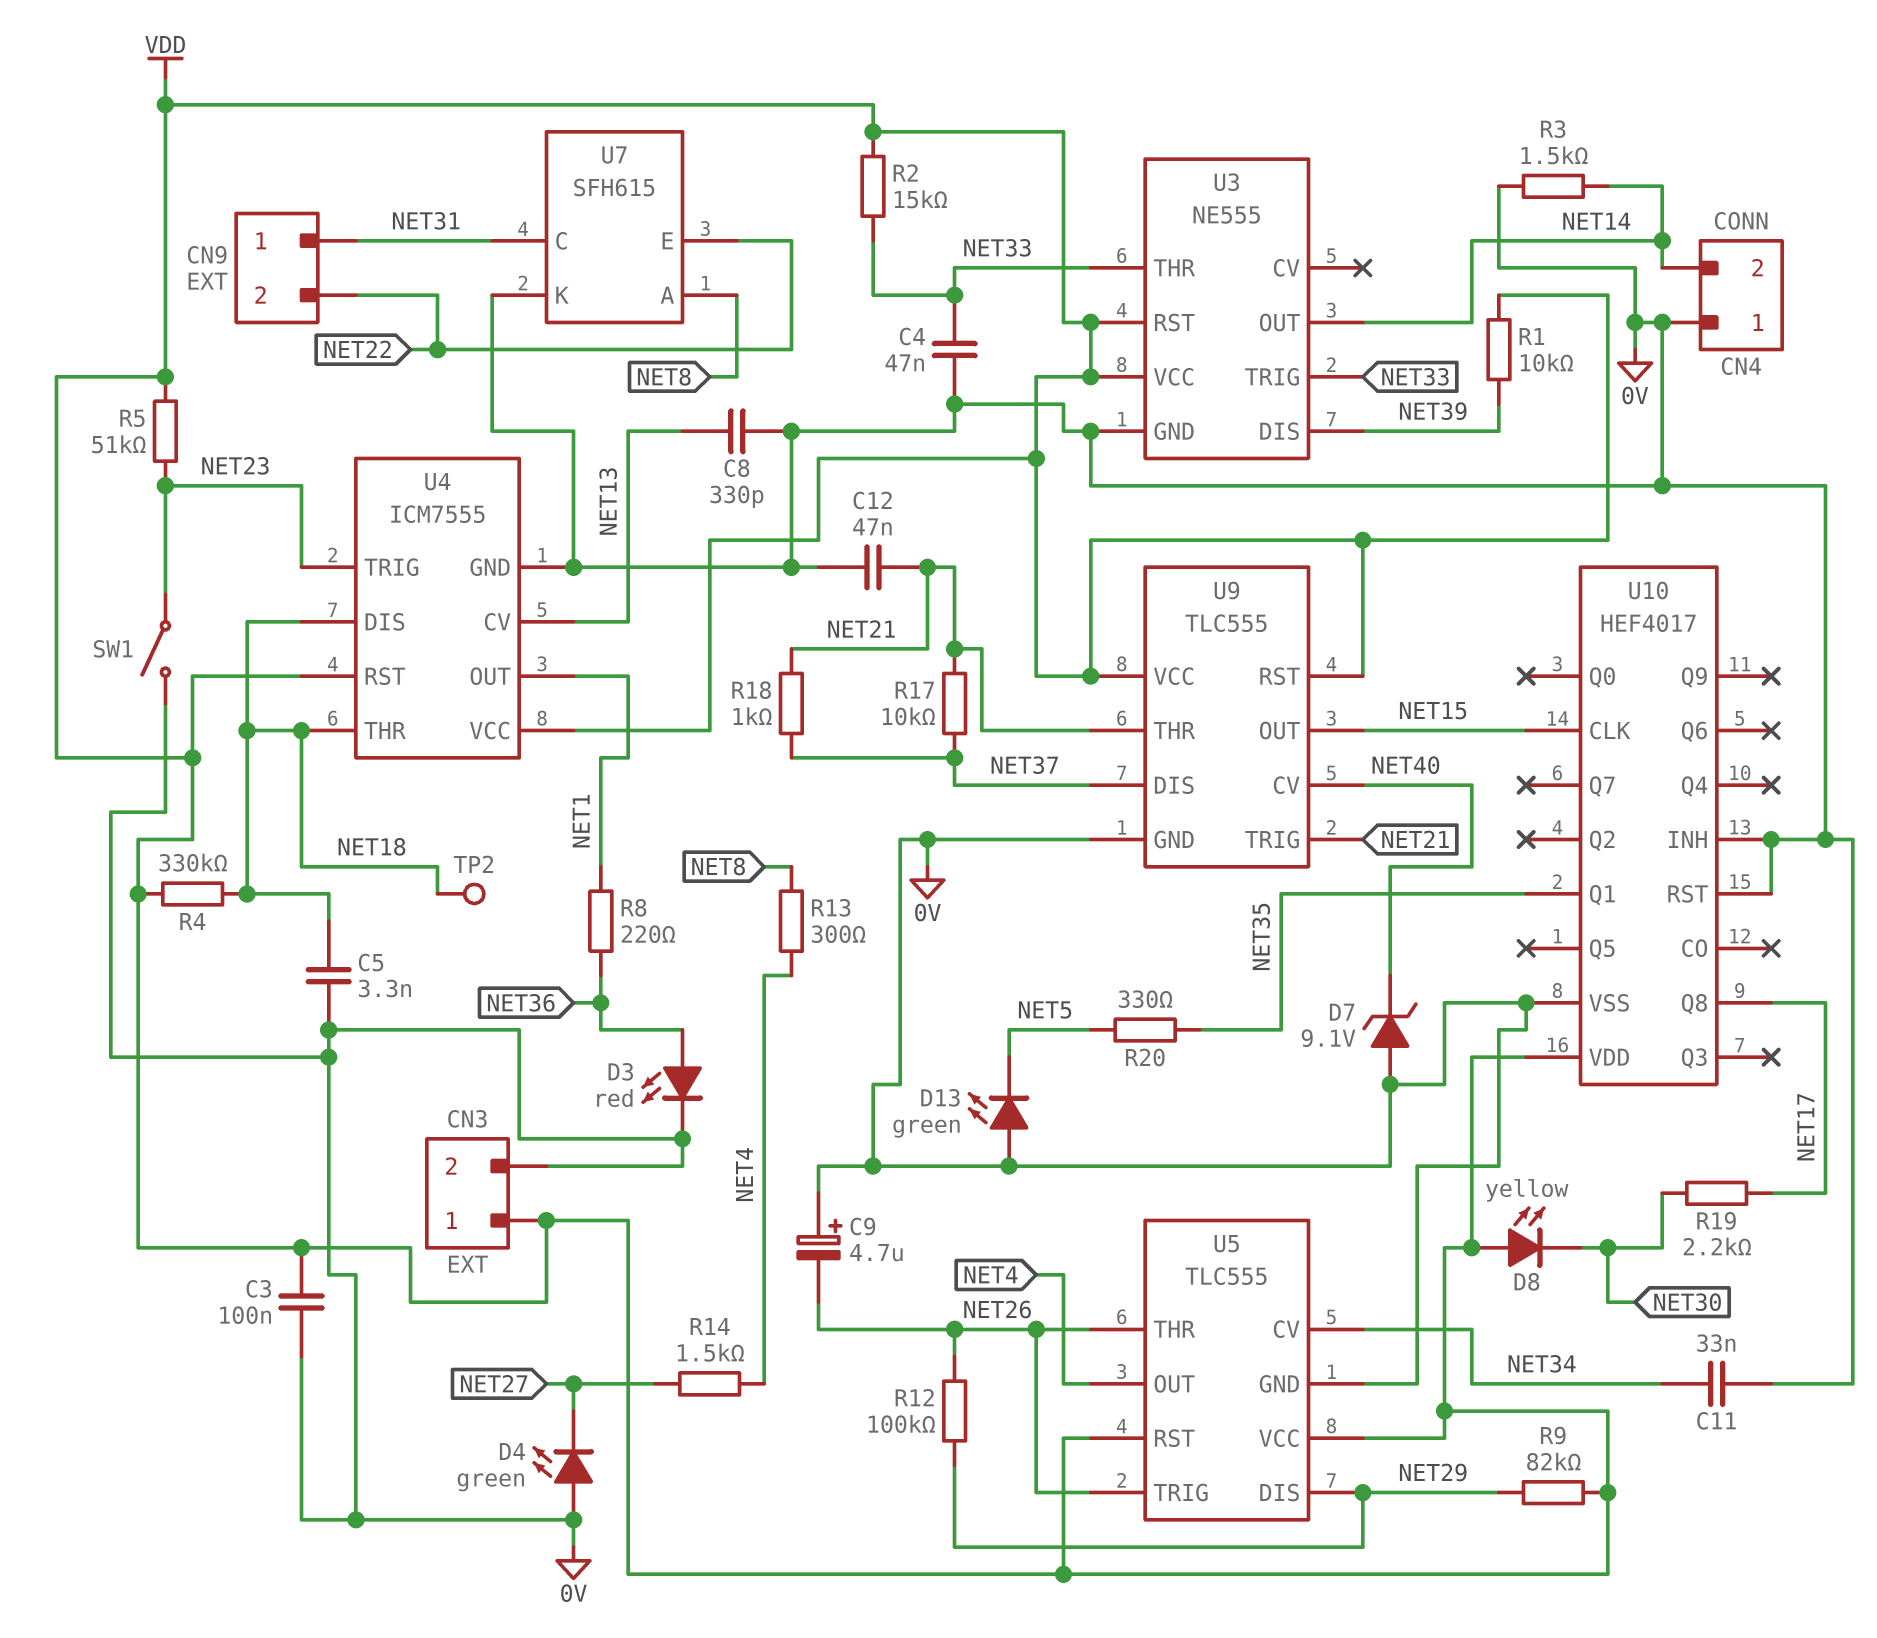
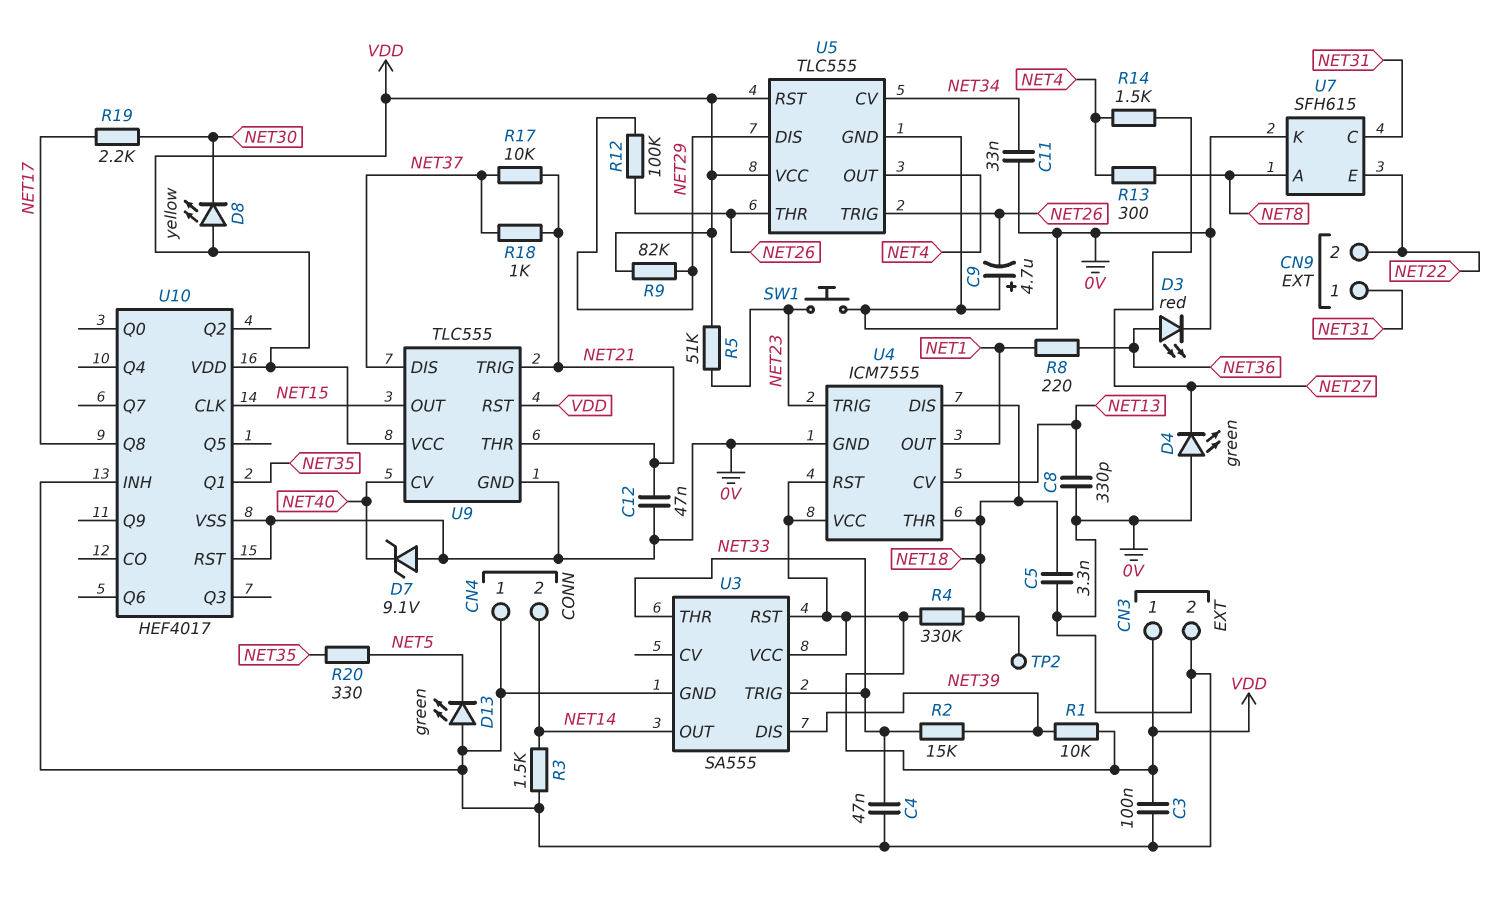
R2: 15k (NET33, VDD) -> 15k (NET33, NET39)
SW1: switch (0V, NET23) -> button (0V, NET23)
U3: NE555 -> SA555

